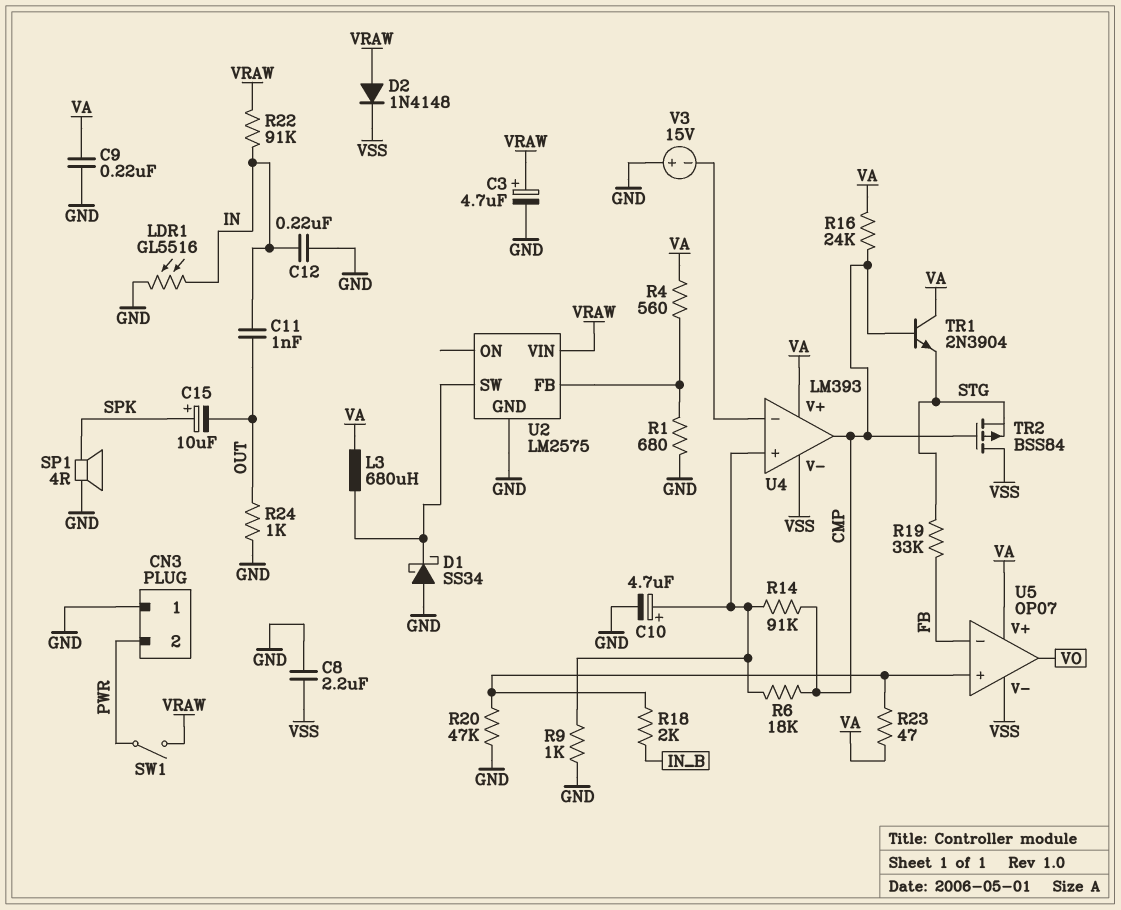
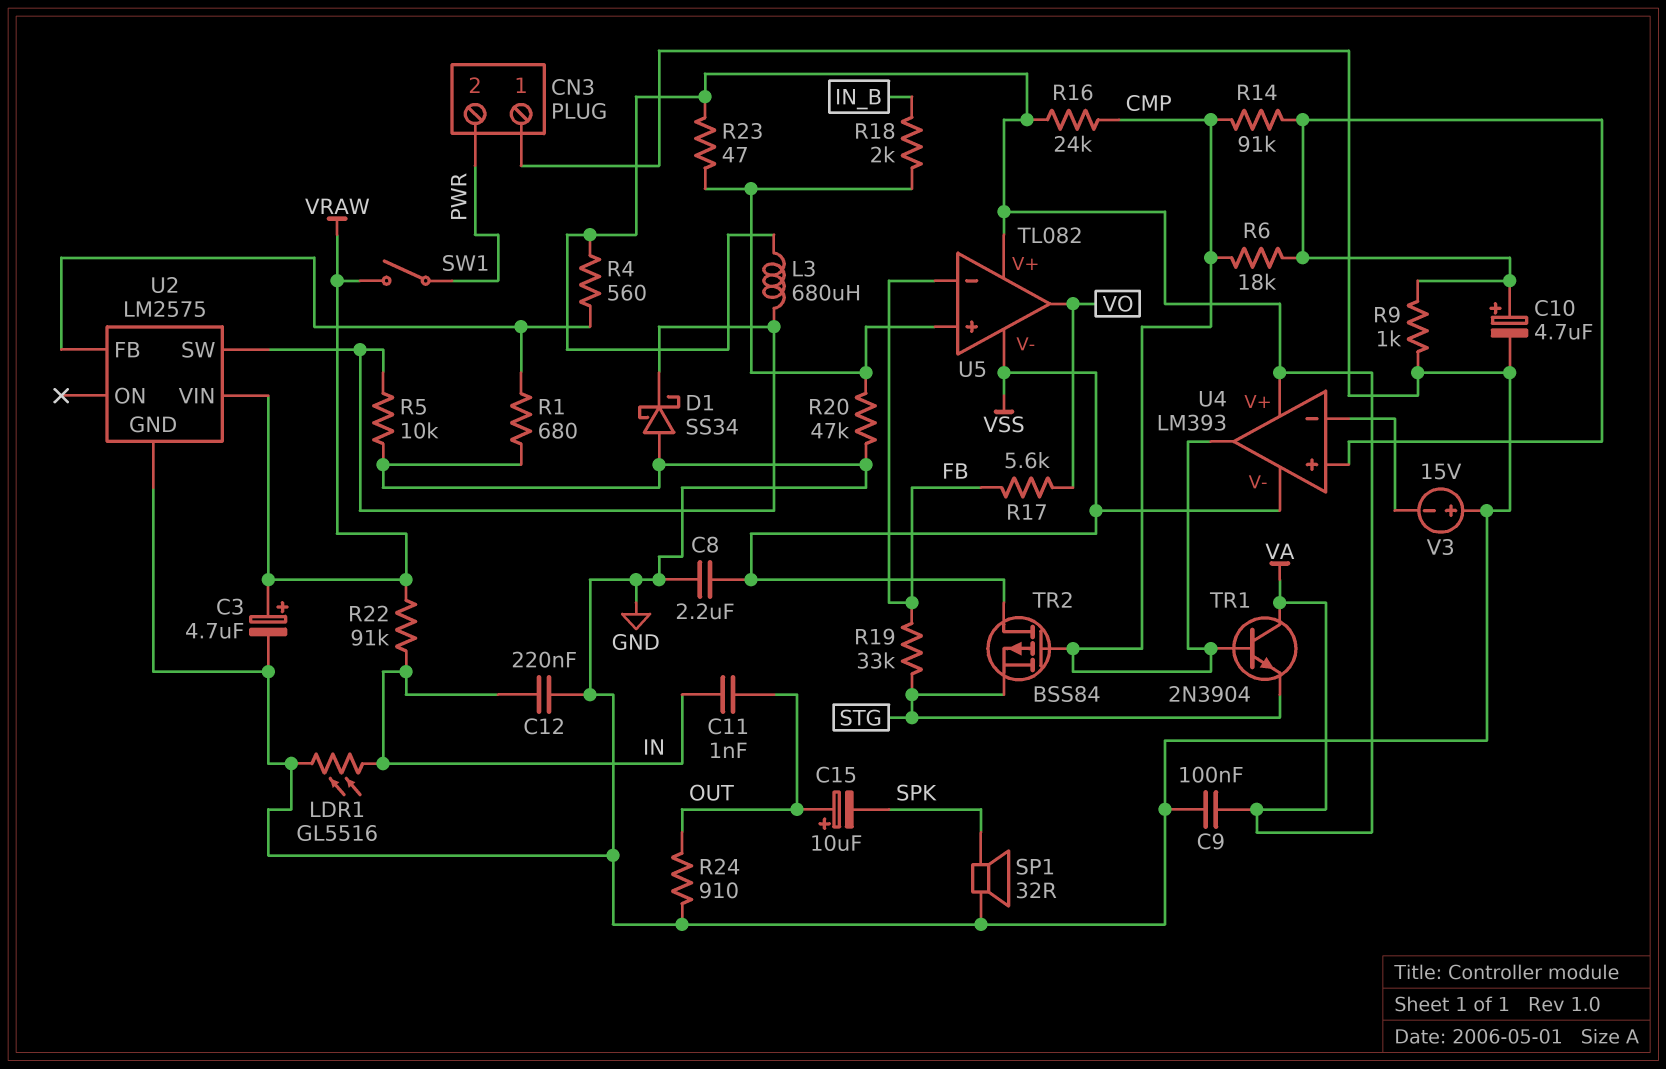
C9: 220nF (GND, VA) -> 100nF (GND, VA)
C15: 10uF (plus SPK, minus OUT) -> 10uF (plus OUT, minus SPK)
D2: diode 1N4148 (A VRAW, K VSS) -> none
R5: none -> 10k (GND, U2/SW)
R17: none -> 5.6k (FB, VO)
R24: 1k (GND, OUT) -> 910 (GND, OUT)
SP1: speaker 4R (GND, SPK) -> speaker 32R (GND, SPK)
U5: OP07 -> TL082

